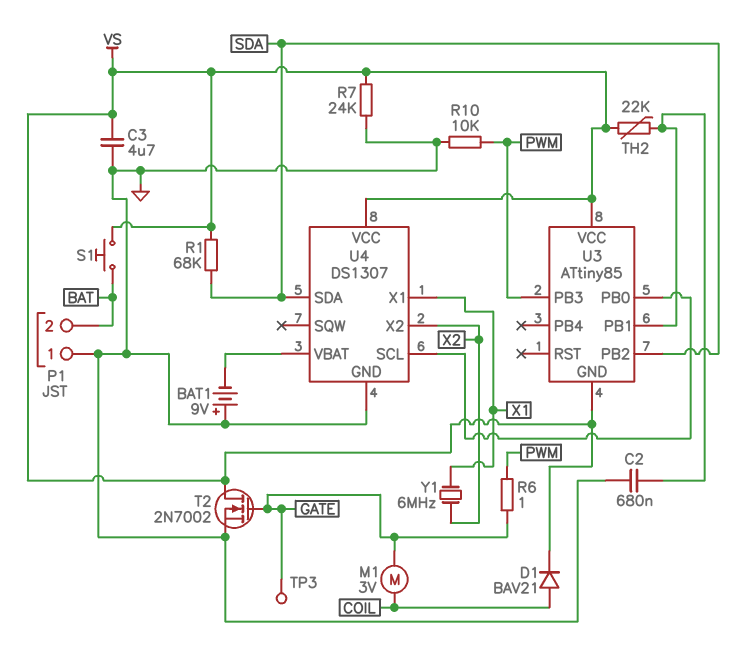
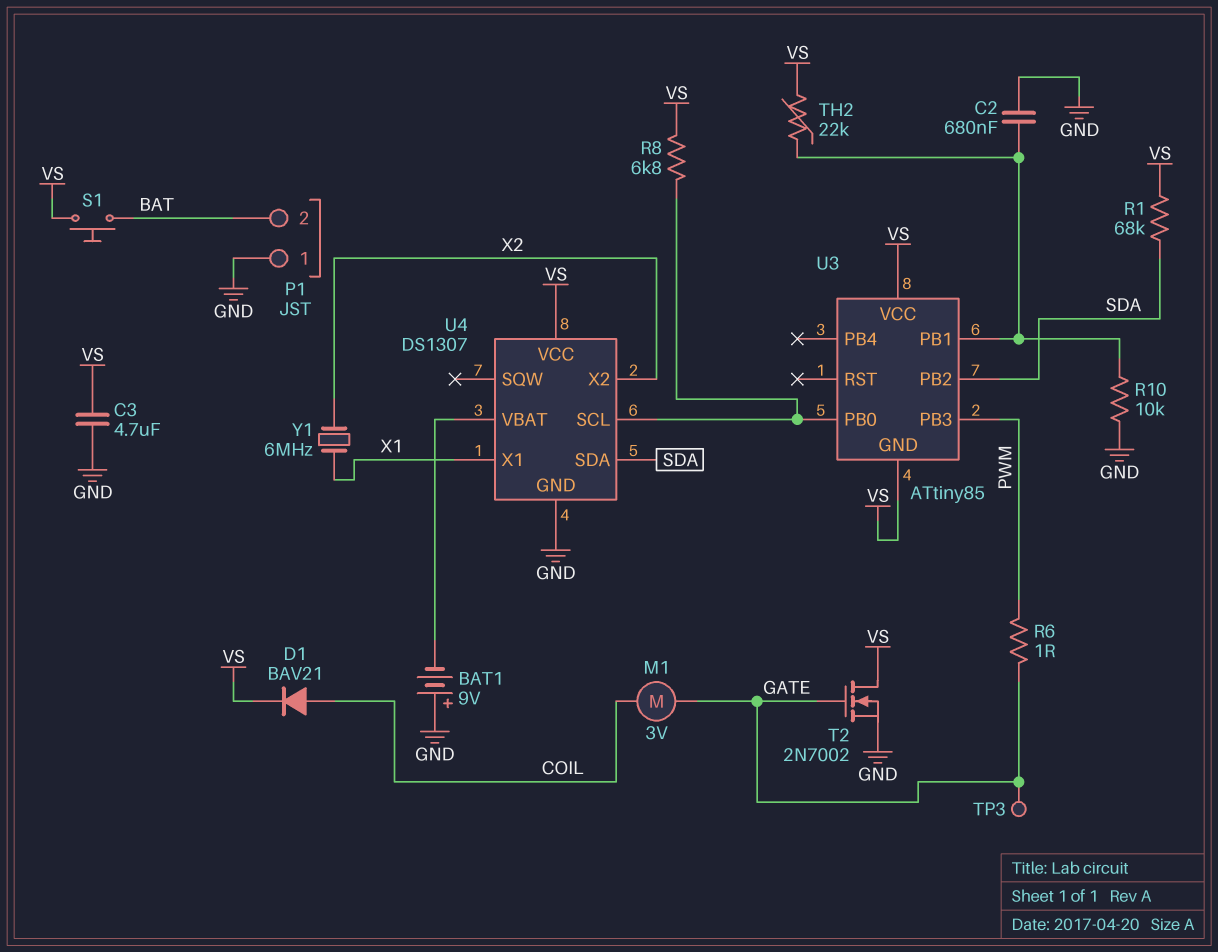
R7: 24k (GND, VS) -> none
R8: none -> 6.8k (U3/PB0, VS)
R10: 10k (GND, PWM) -> 10k (GND, U3/PB1)

